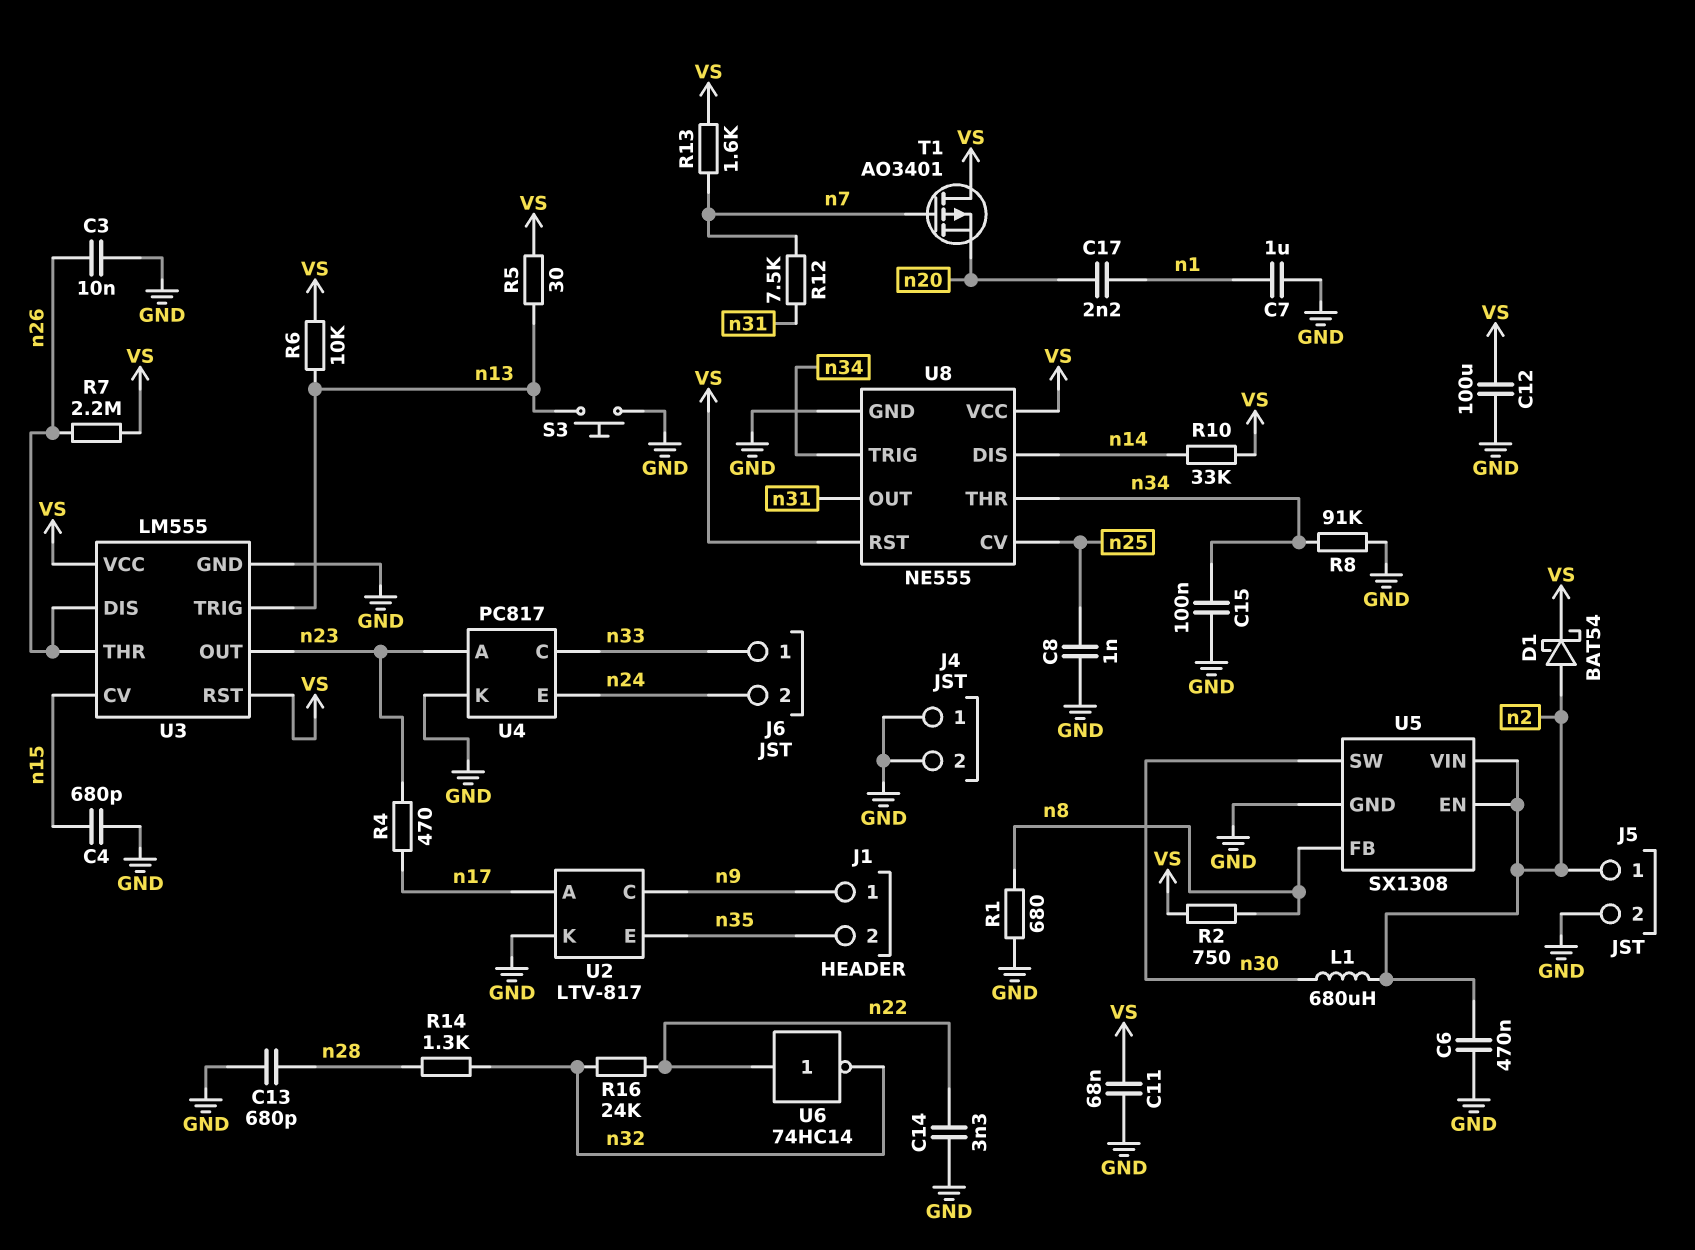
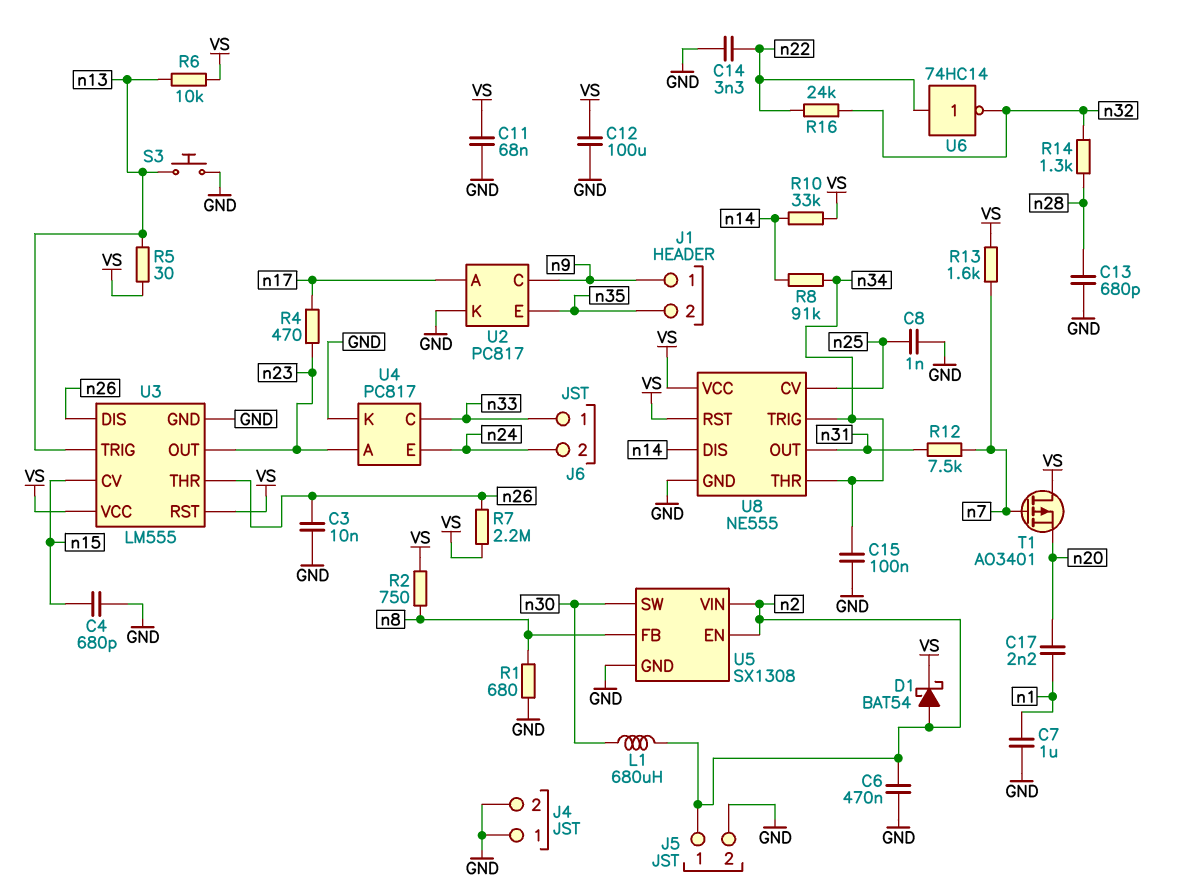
R8: 91k (GND, n34) -> 91k (n14, n34)
U2: LTV-817 -> PC817

